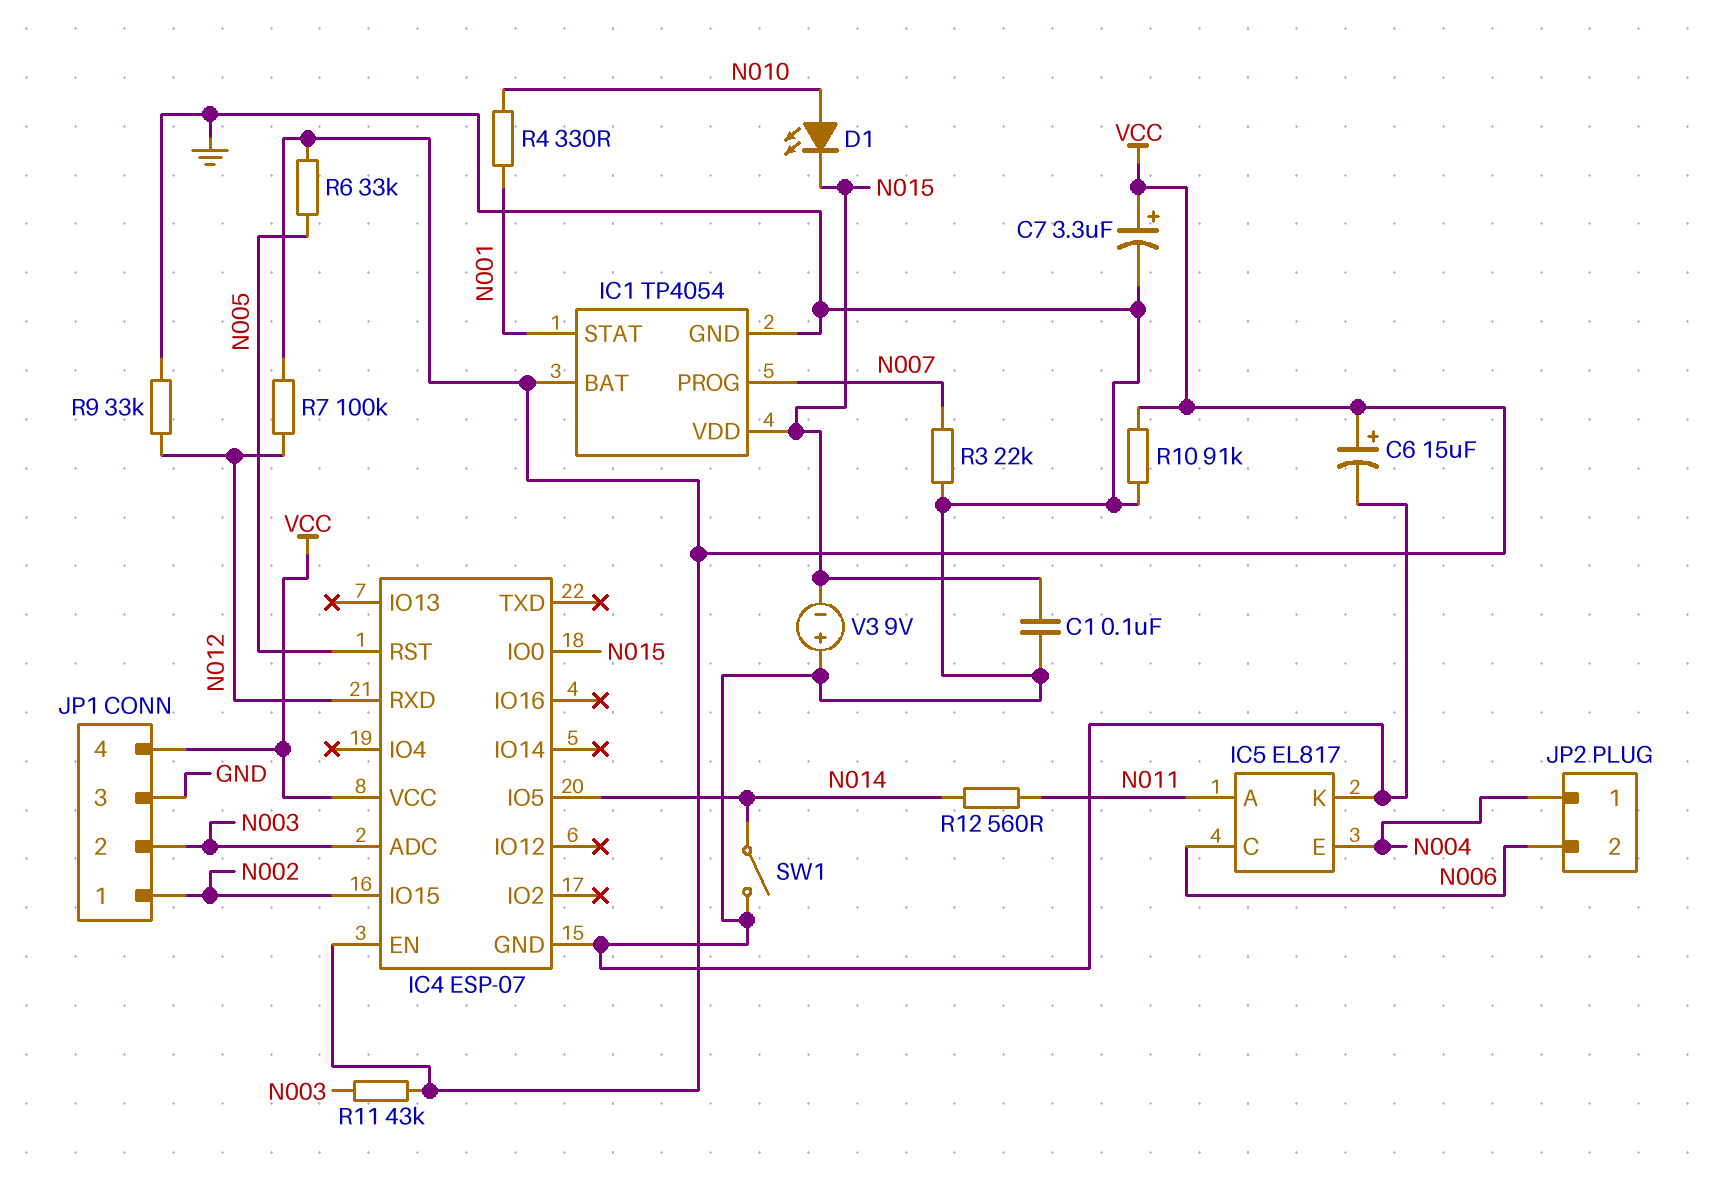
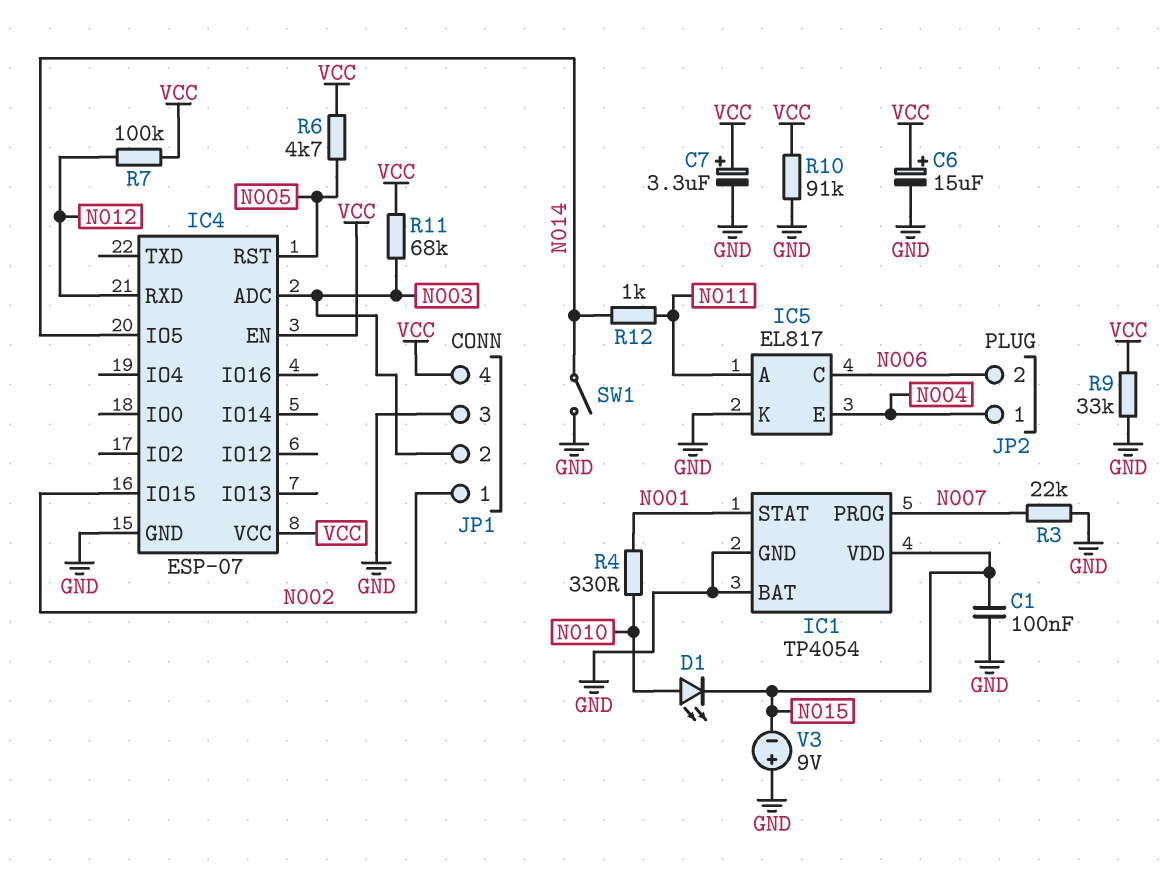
IC1 pin BAT: VCC -> GND
IC4 pin IO0: N015 -> none
R6: 33k (N005, VCC) -> 4.7k (N005, VCC)
R9: 33k (GND, N012) -> 33k (GND, VCC)
R11: 43k (N003, VCC) -> 68k (N003, VCC)
R12: 560 (N011, N014) -> 1k (N011, N014)

